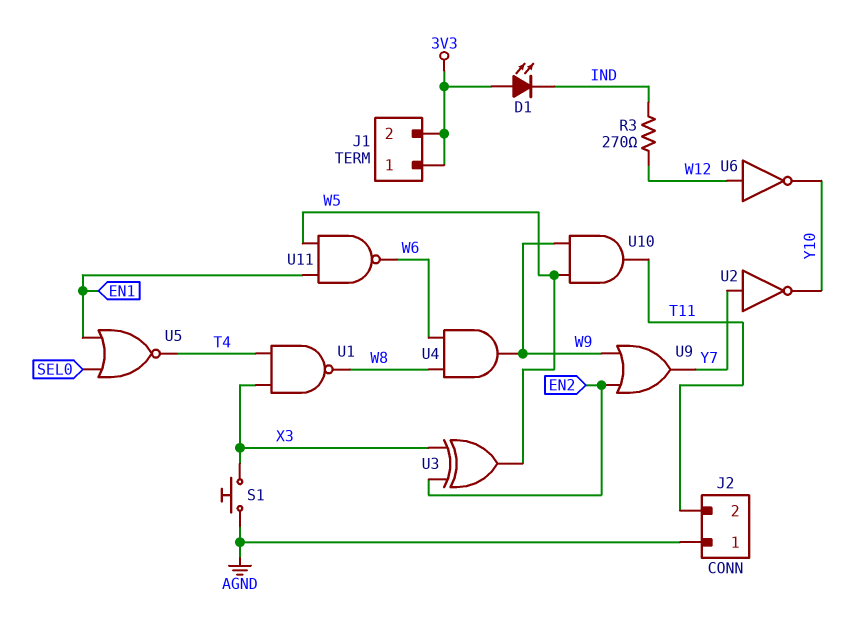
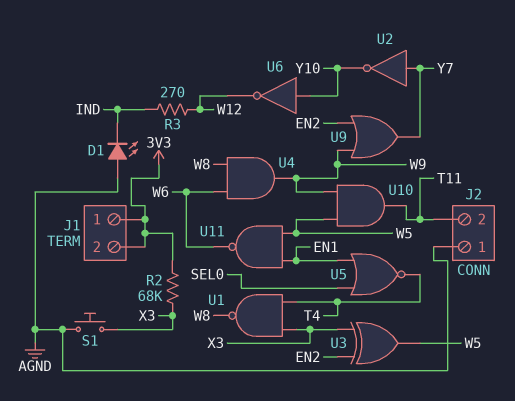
D1: LED (A 3V3, K IND) -> LED (A AGND, K IND)
R2: none -> 68k (3V3, X3)
U6: NOT (in W12, out Y10) -> NOT (in Y10, out W12)

